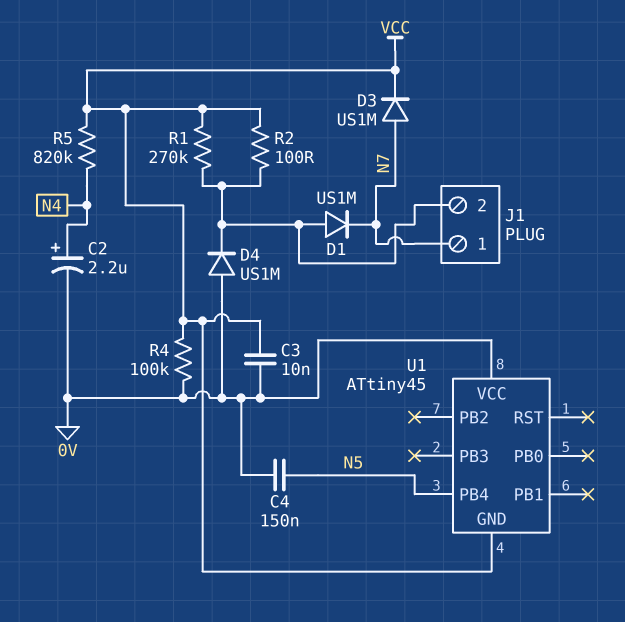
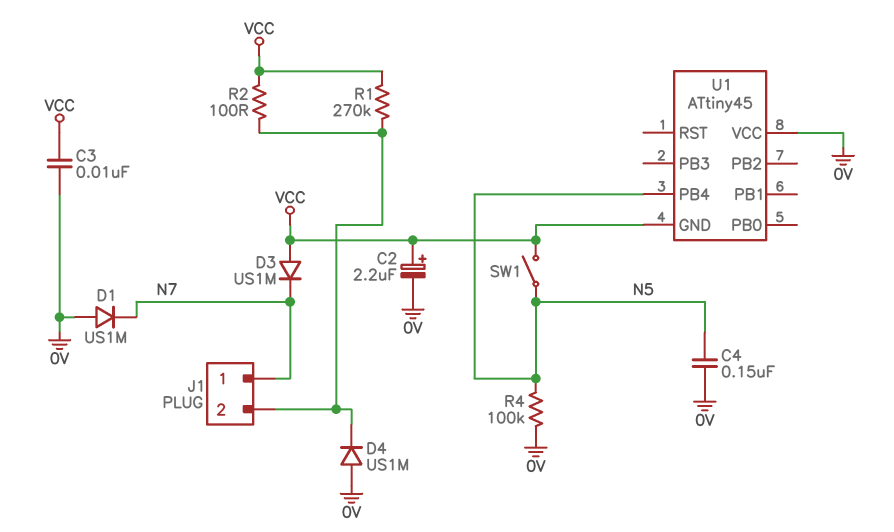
C2: 2.2uF (plus N4, minus 0V) -> 2.2uF (plus VCC, minus 0V)
D1: diode US1M (A J1/2, K N7) -> diode US1M (A 0V, K N7)
D3: diode US1M (A N7, K VCC) -> diode US1M (A VCC, K N7)
R4: 100k (0V, VCC) -> 100k (0V, N5)
R5: 820k (N4, VCC) -> none
SW1: none -> switch (N5, VCC)

